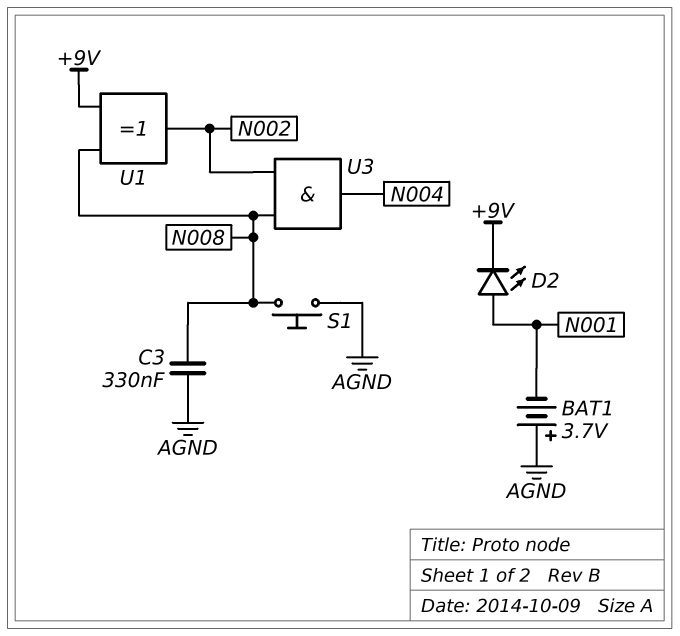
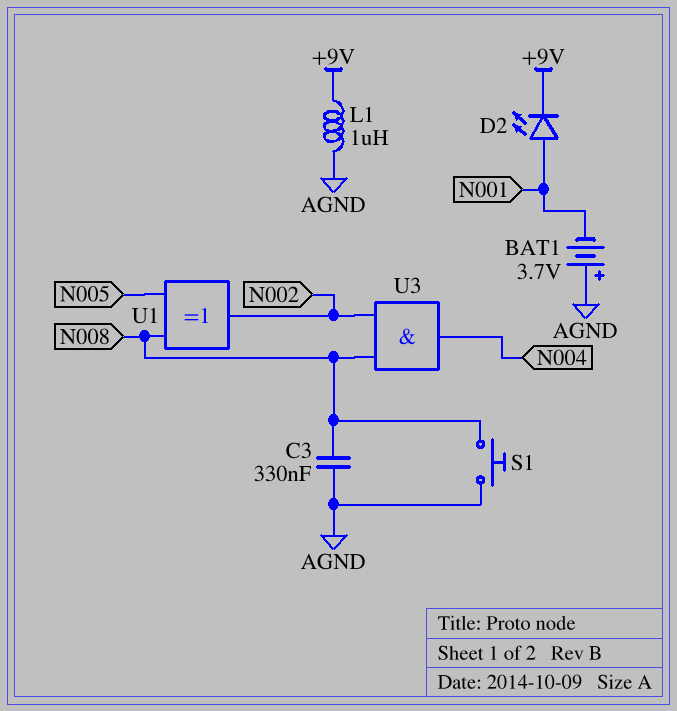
L1: none -> 1uH (+9V, AGND)
U1: XOR (in +9V, in N008, out N002) -> XOR (in N005, in N008, out N002)

